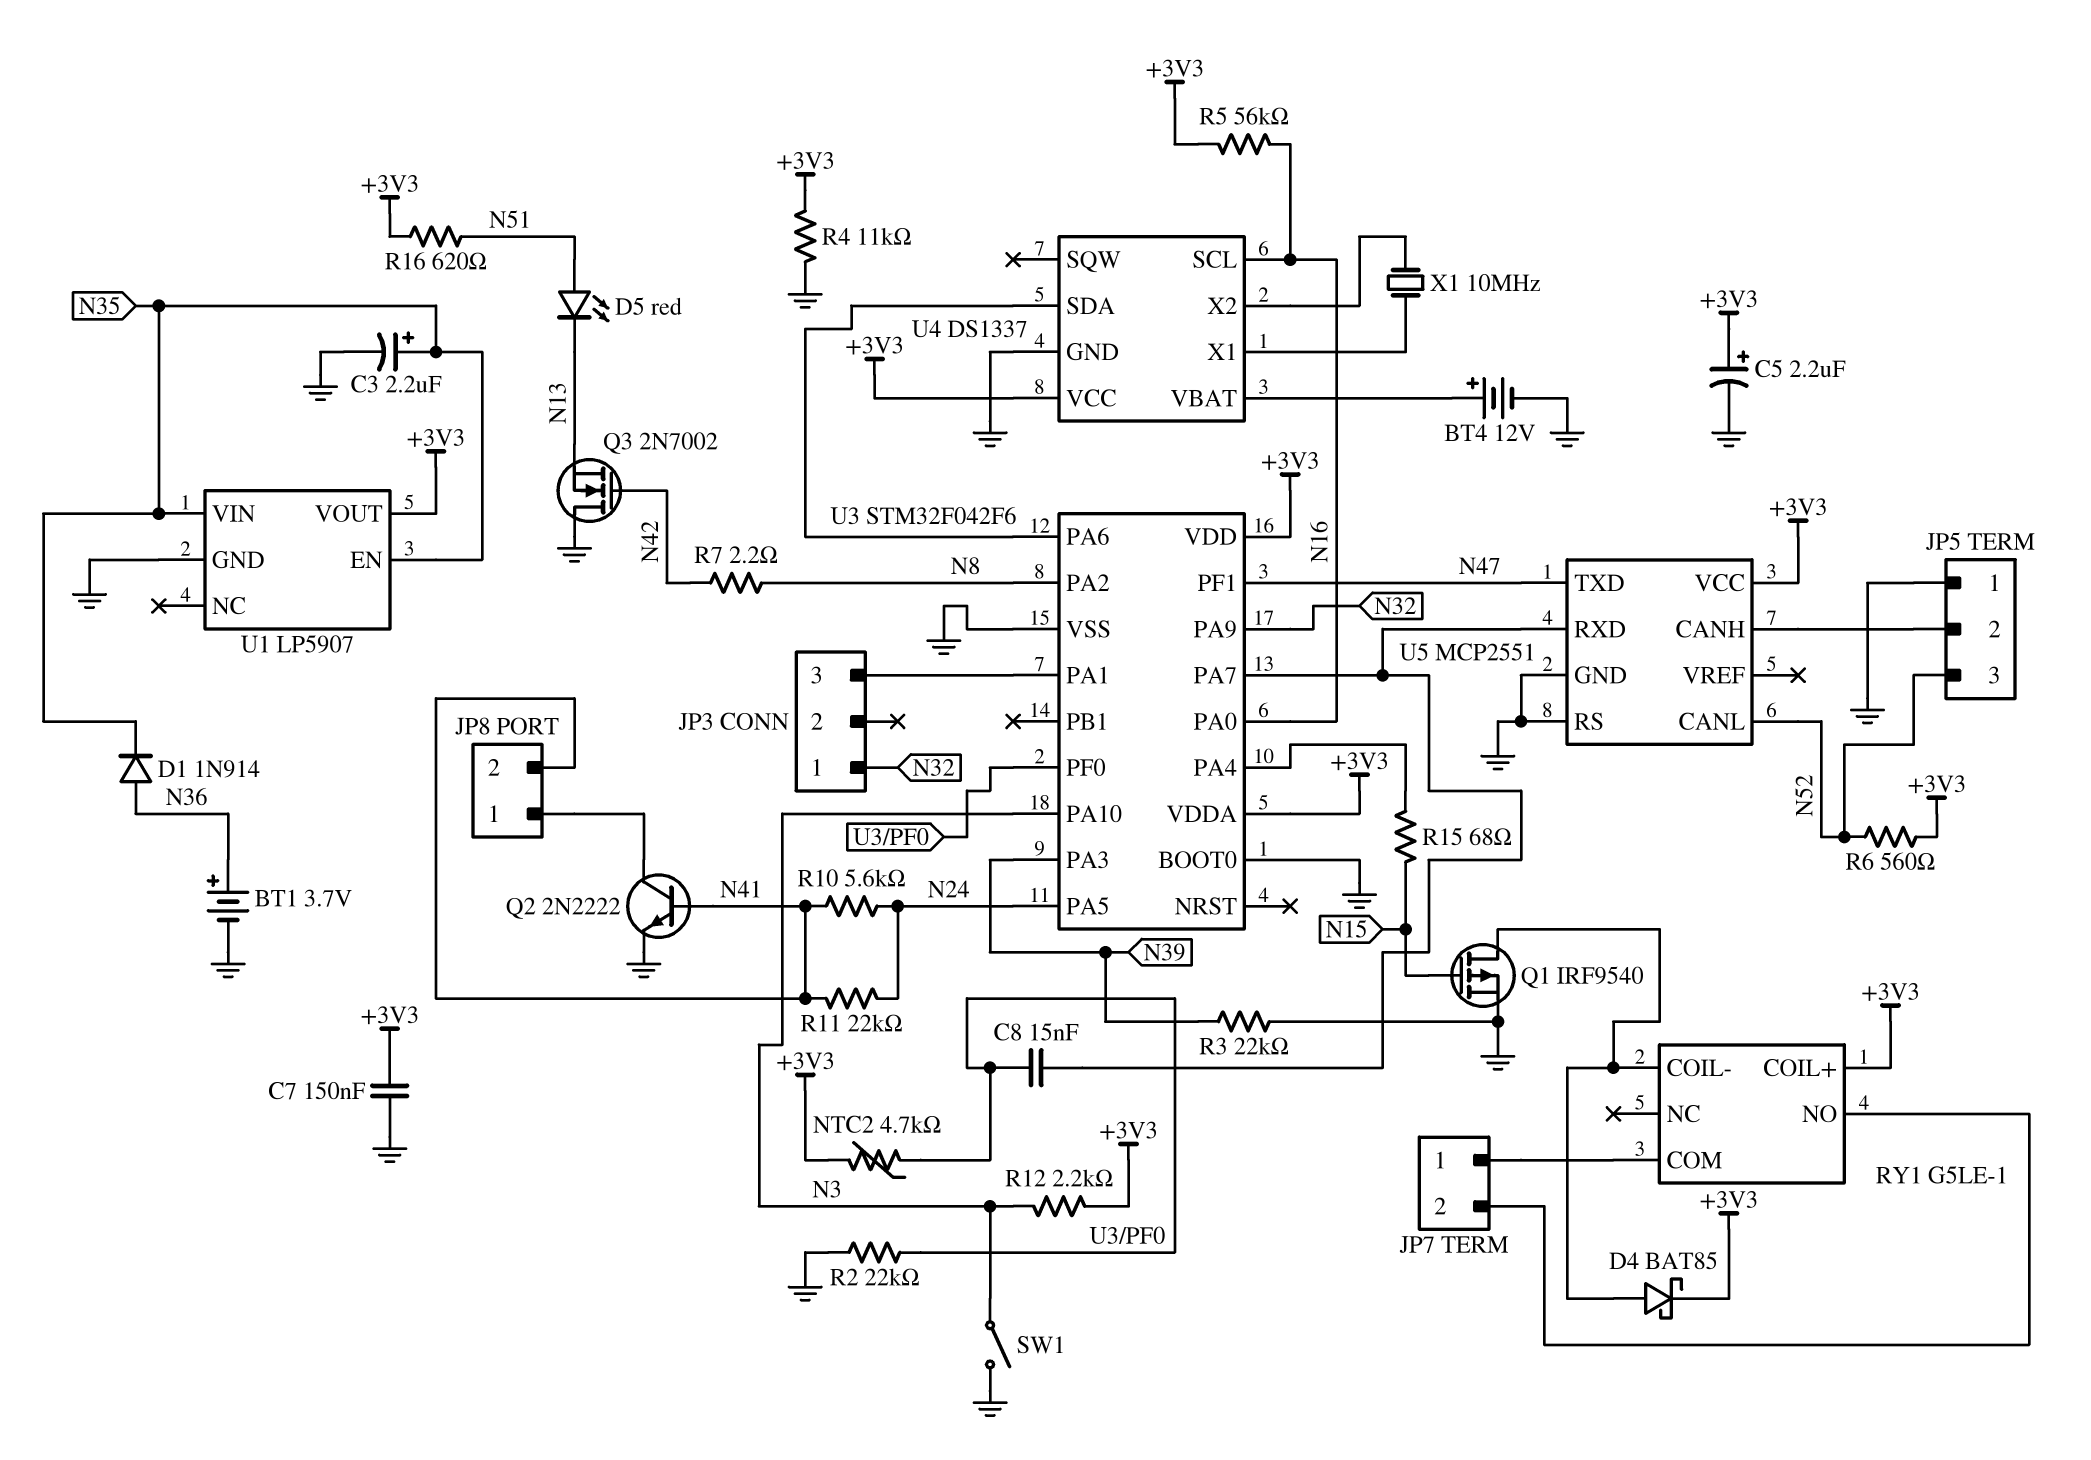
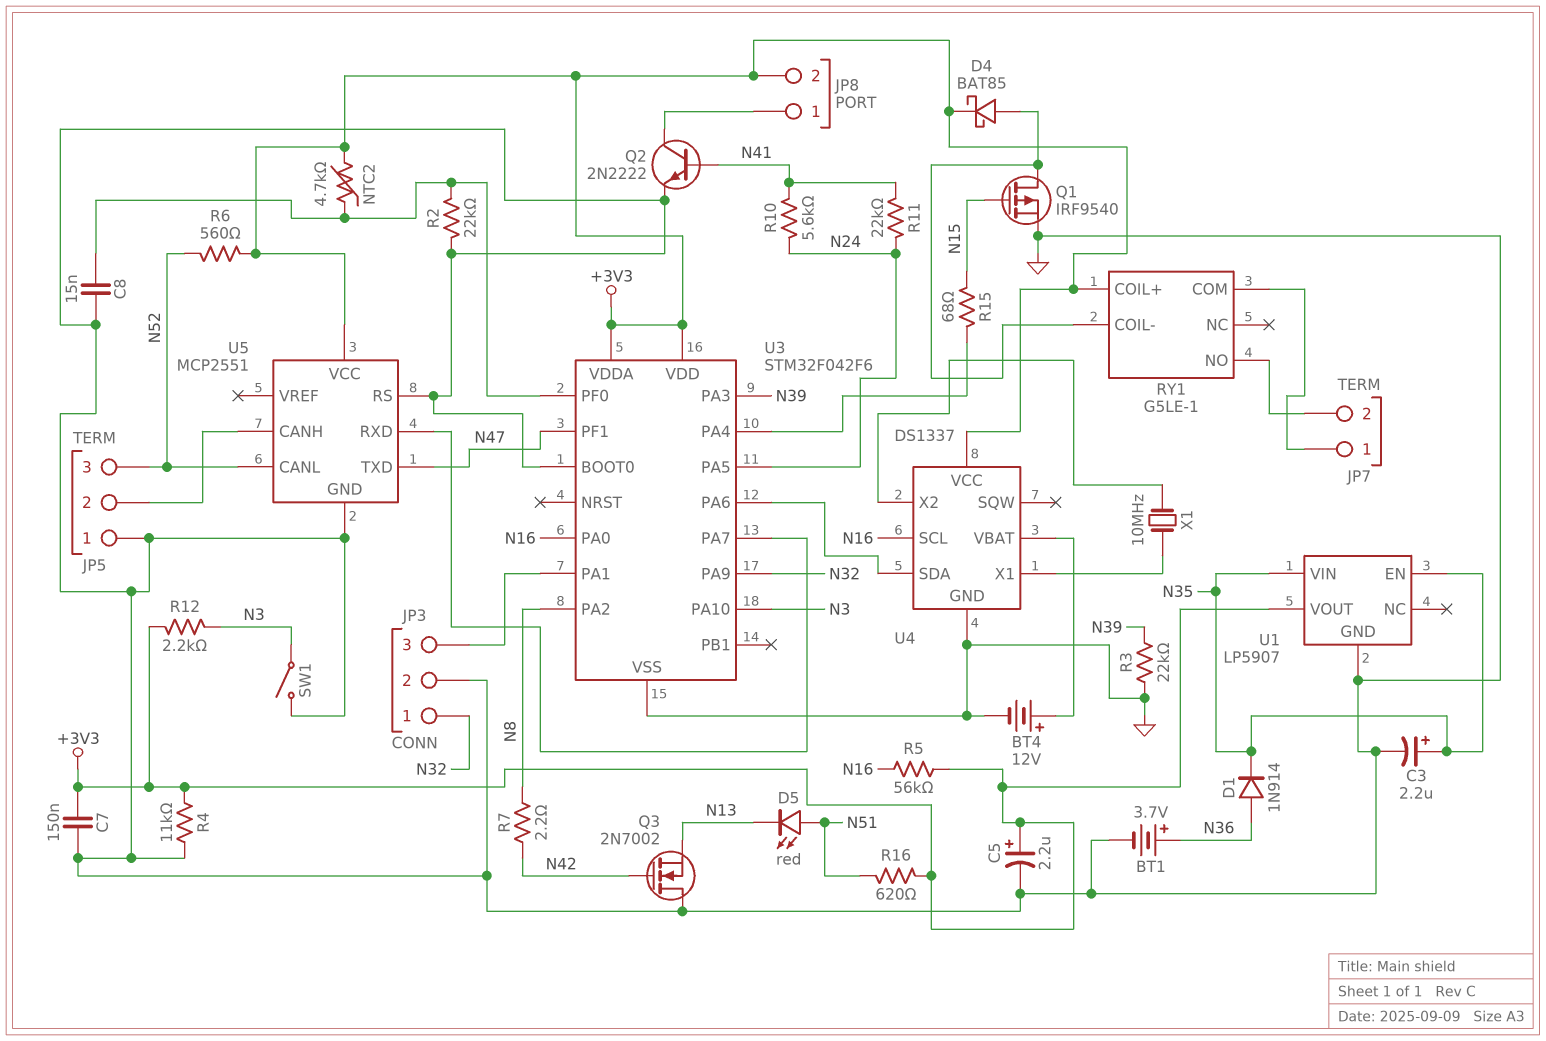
C8: 15nF (U3/PA7, U3/PF0) -> 15nF (GND, U3/PF0)
JP3 pin 2: none -> GND
JP8 pin 2: N41 -> +3V3

